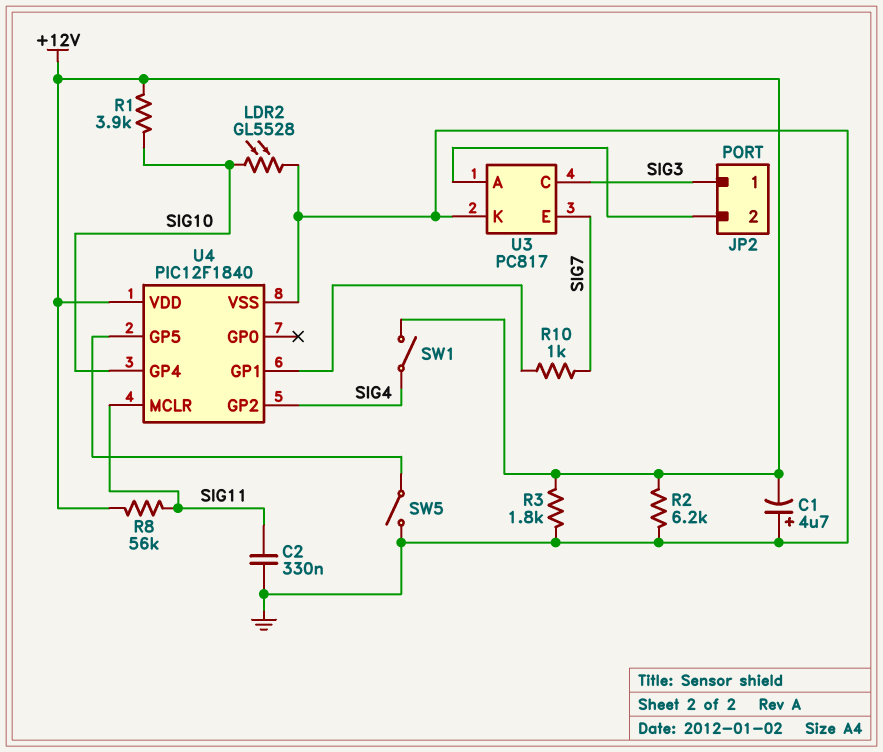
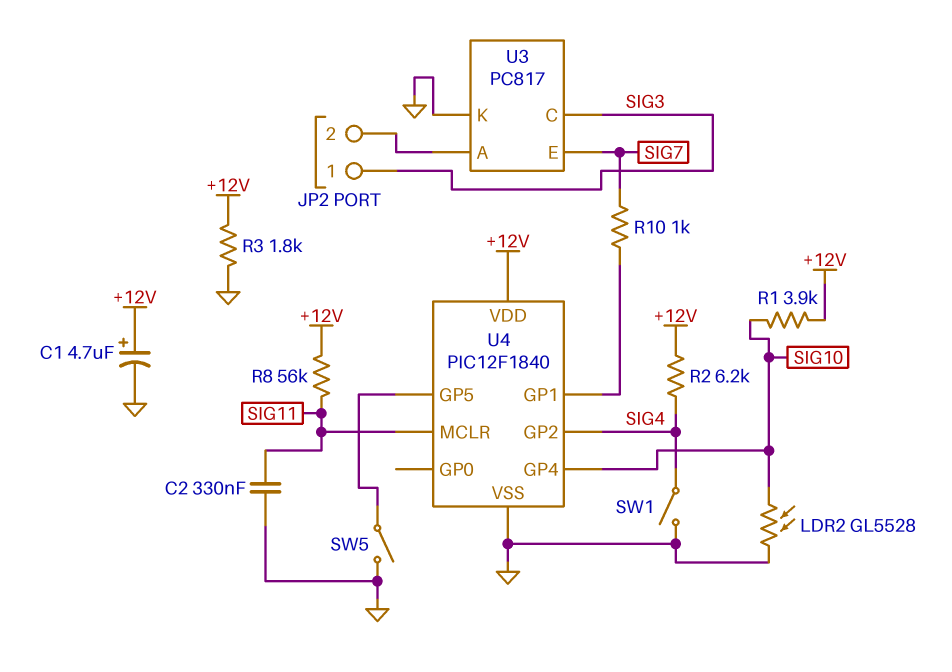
C1: 4.7uF (plus GND, minus +12V) -> 4.7uF (plus +12V, minus GND)
R2: 6.2k (+12V, GND) -> 6.2k (+12V, SIG4)
SW1: switch (+12V, SIG4) -> switch (GND, SIG4)

